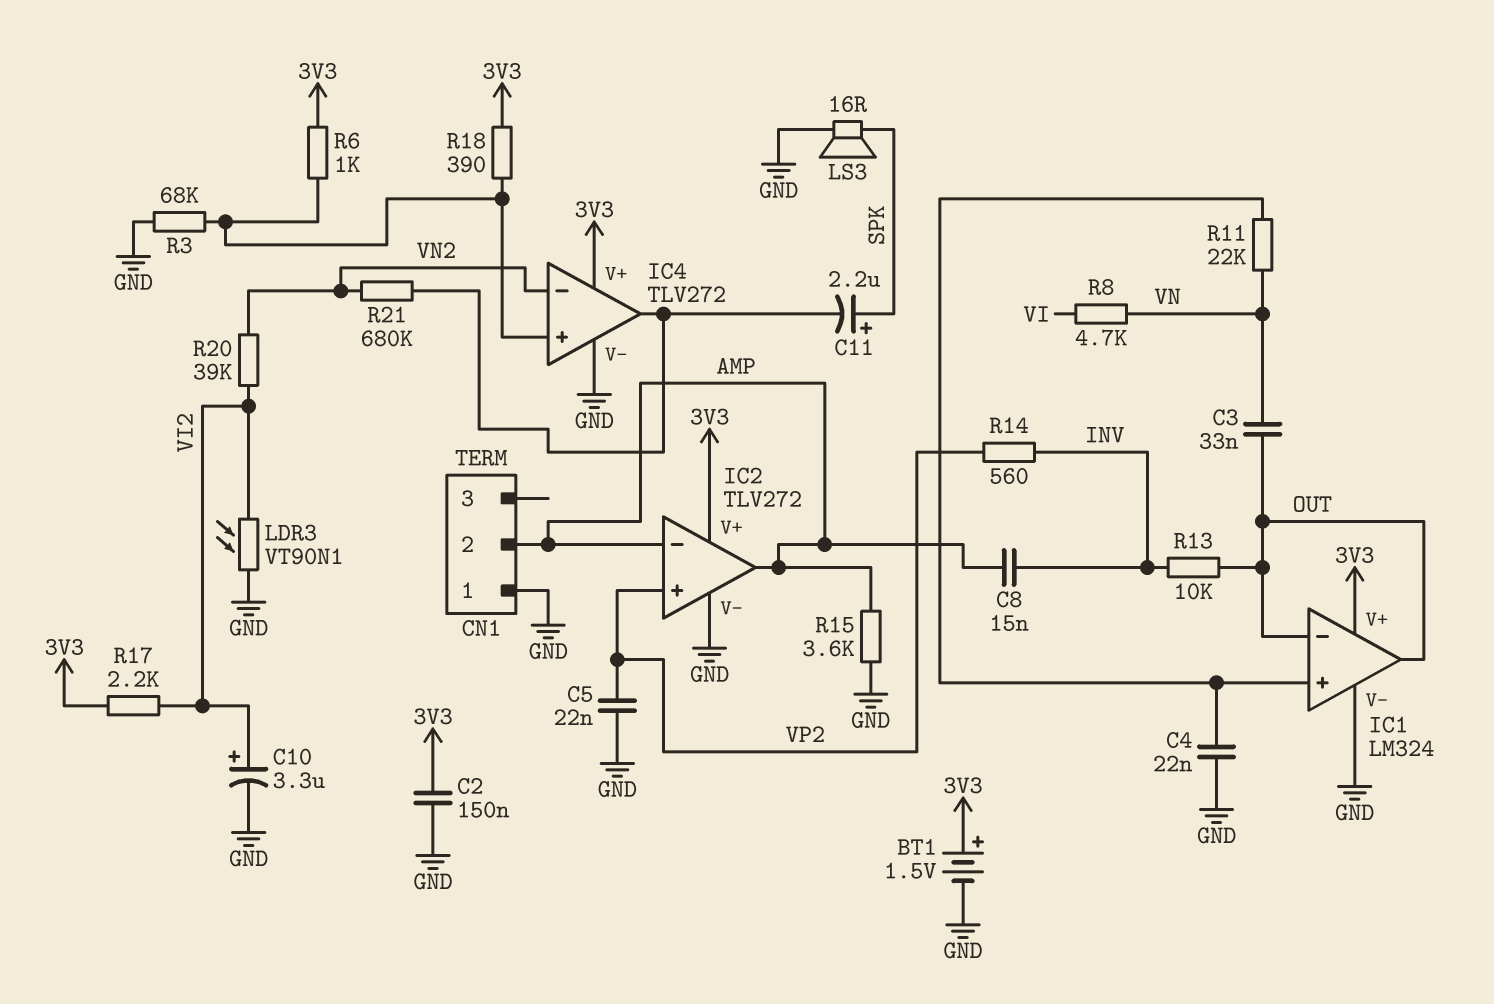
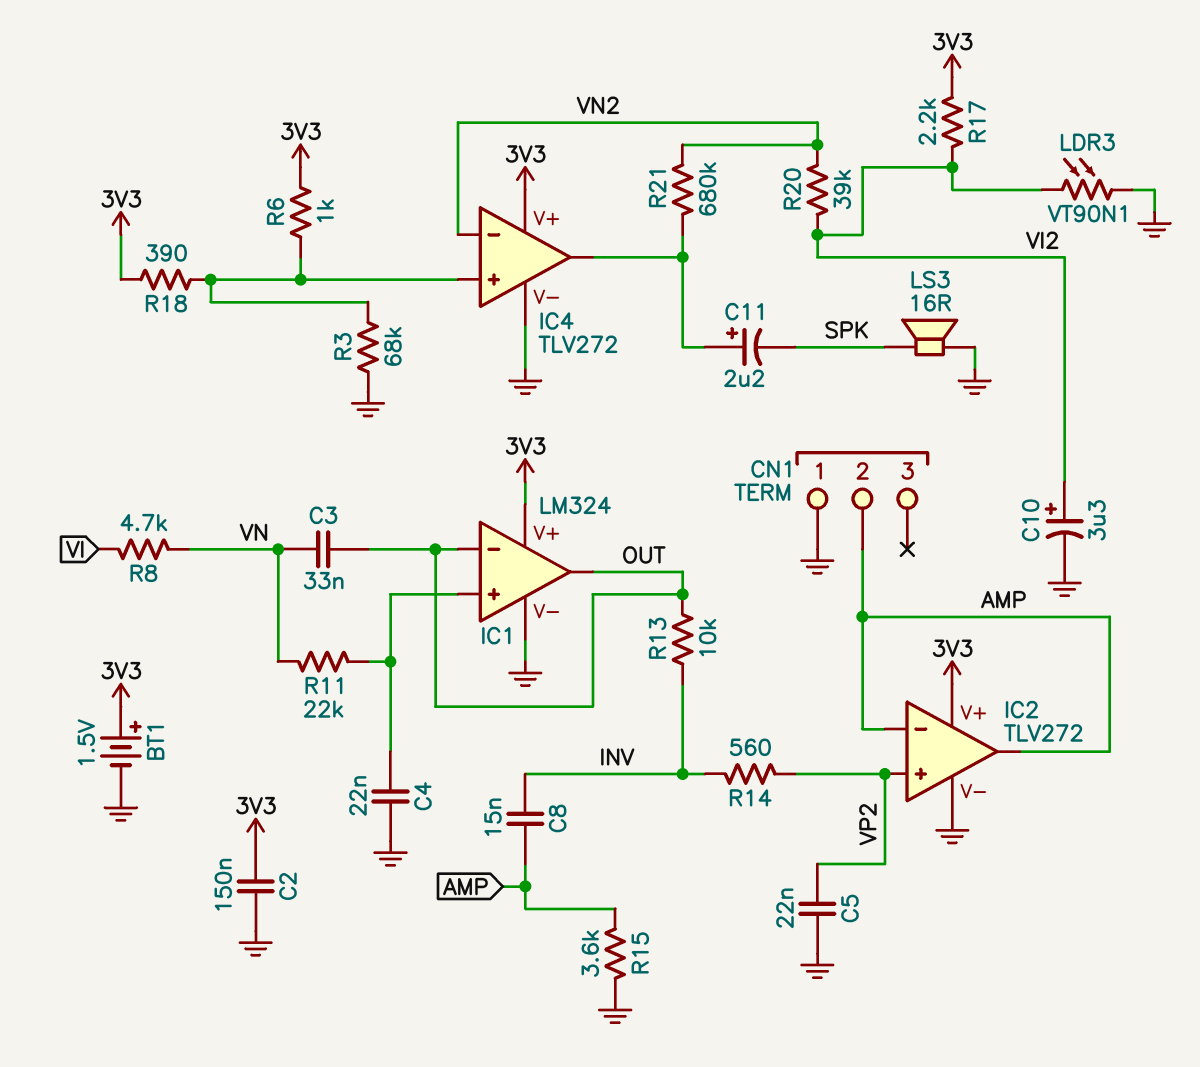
C11: 2.2uF (plus SPK, minus IC4/out) -> 2.2uF (plus IC4/out, minus SPK)

